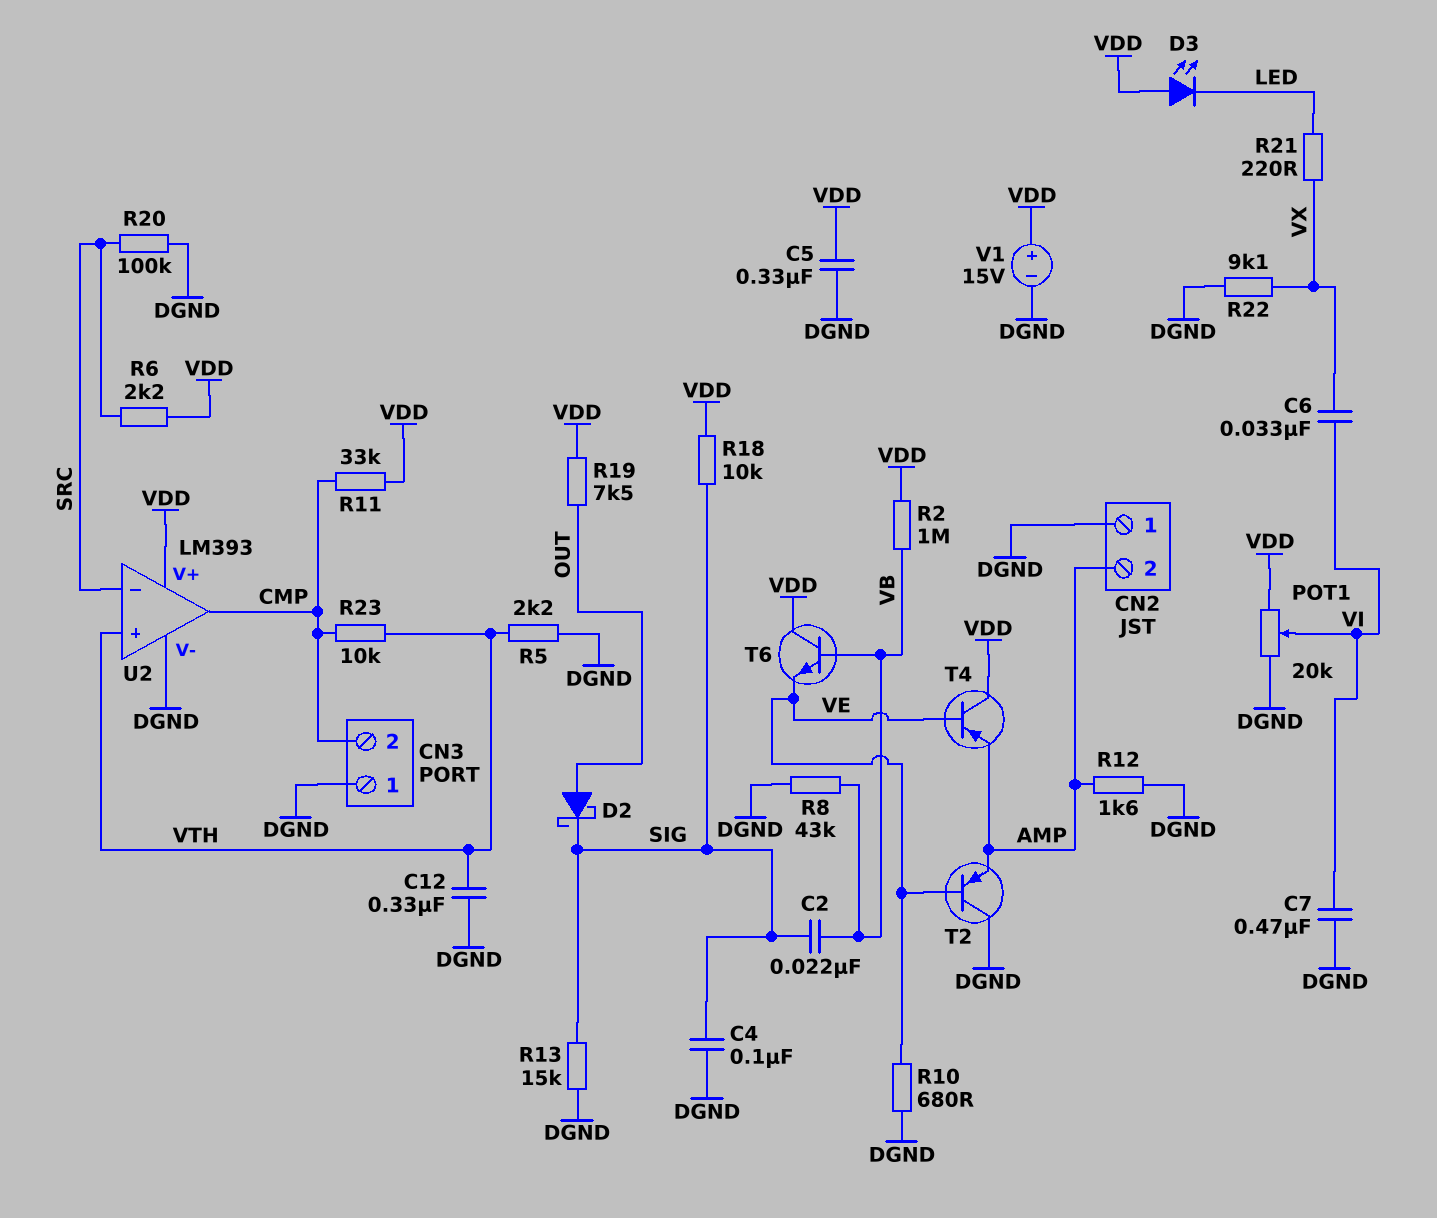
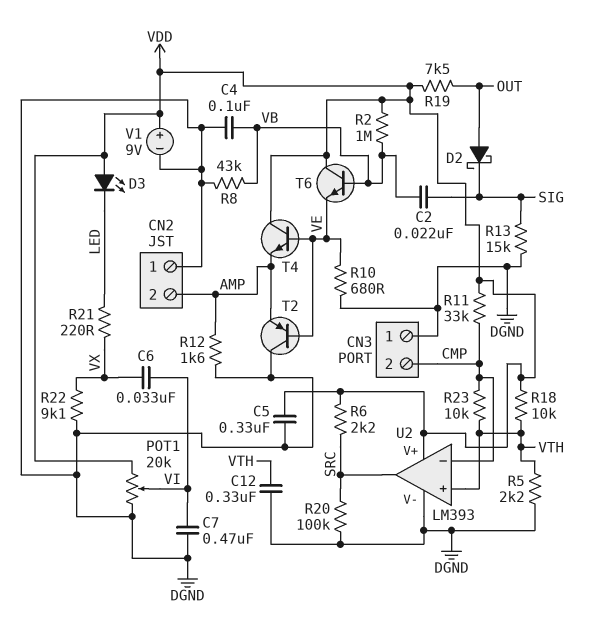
C4: 100nF (DGND, SIG) -> 100nF (DGND, VB)
R18: 10k (SIG, VDD) -> 10k (VDD, VTH)
T4: PNP (B VE, C VDD, E AMP) -> NPN (B VE, C VDD, E AMP)
U2 pin in-: SRC -> CMP
U2 pin out: CMP -> SRC
V1: 15V (plus VDD, minus DGND) -> 9V (plus VDD, minus DGND)

